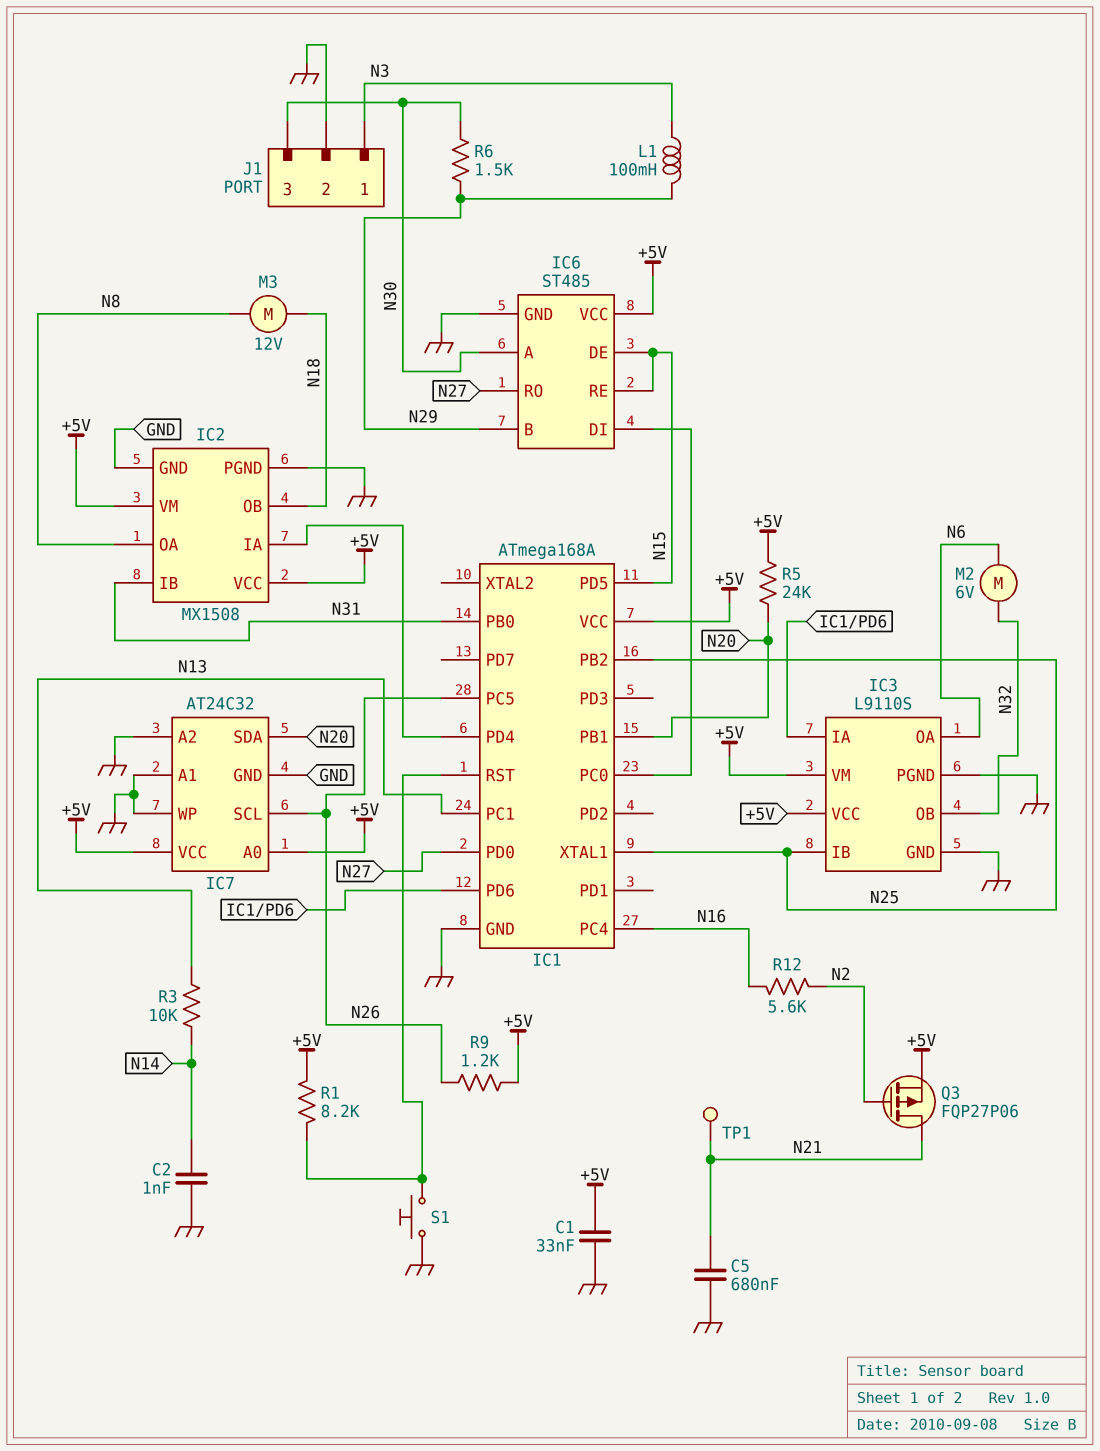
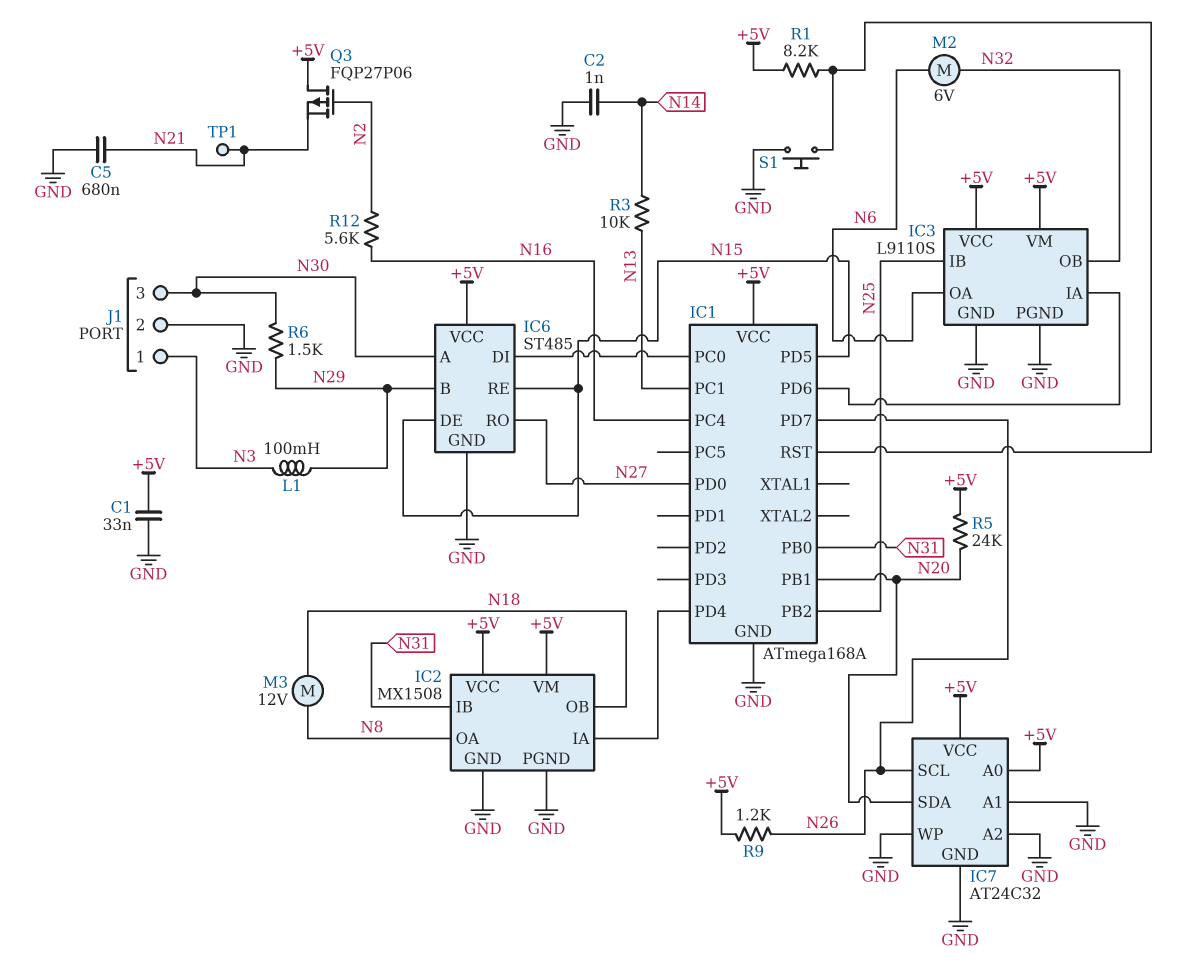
IC1 pin PC5: N26 -> none
IC1 pin PD7: none -> N26
IC1 pin XTAL1: N25 -> none
Q3: PMOS FQP27P06 (G N2, D N21, S +5V) -> PMOS FQP27P06 (G N2, D +5V, S N21)

